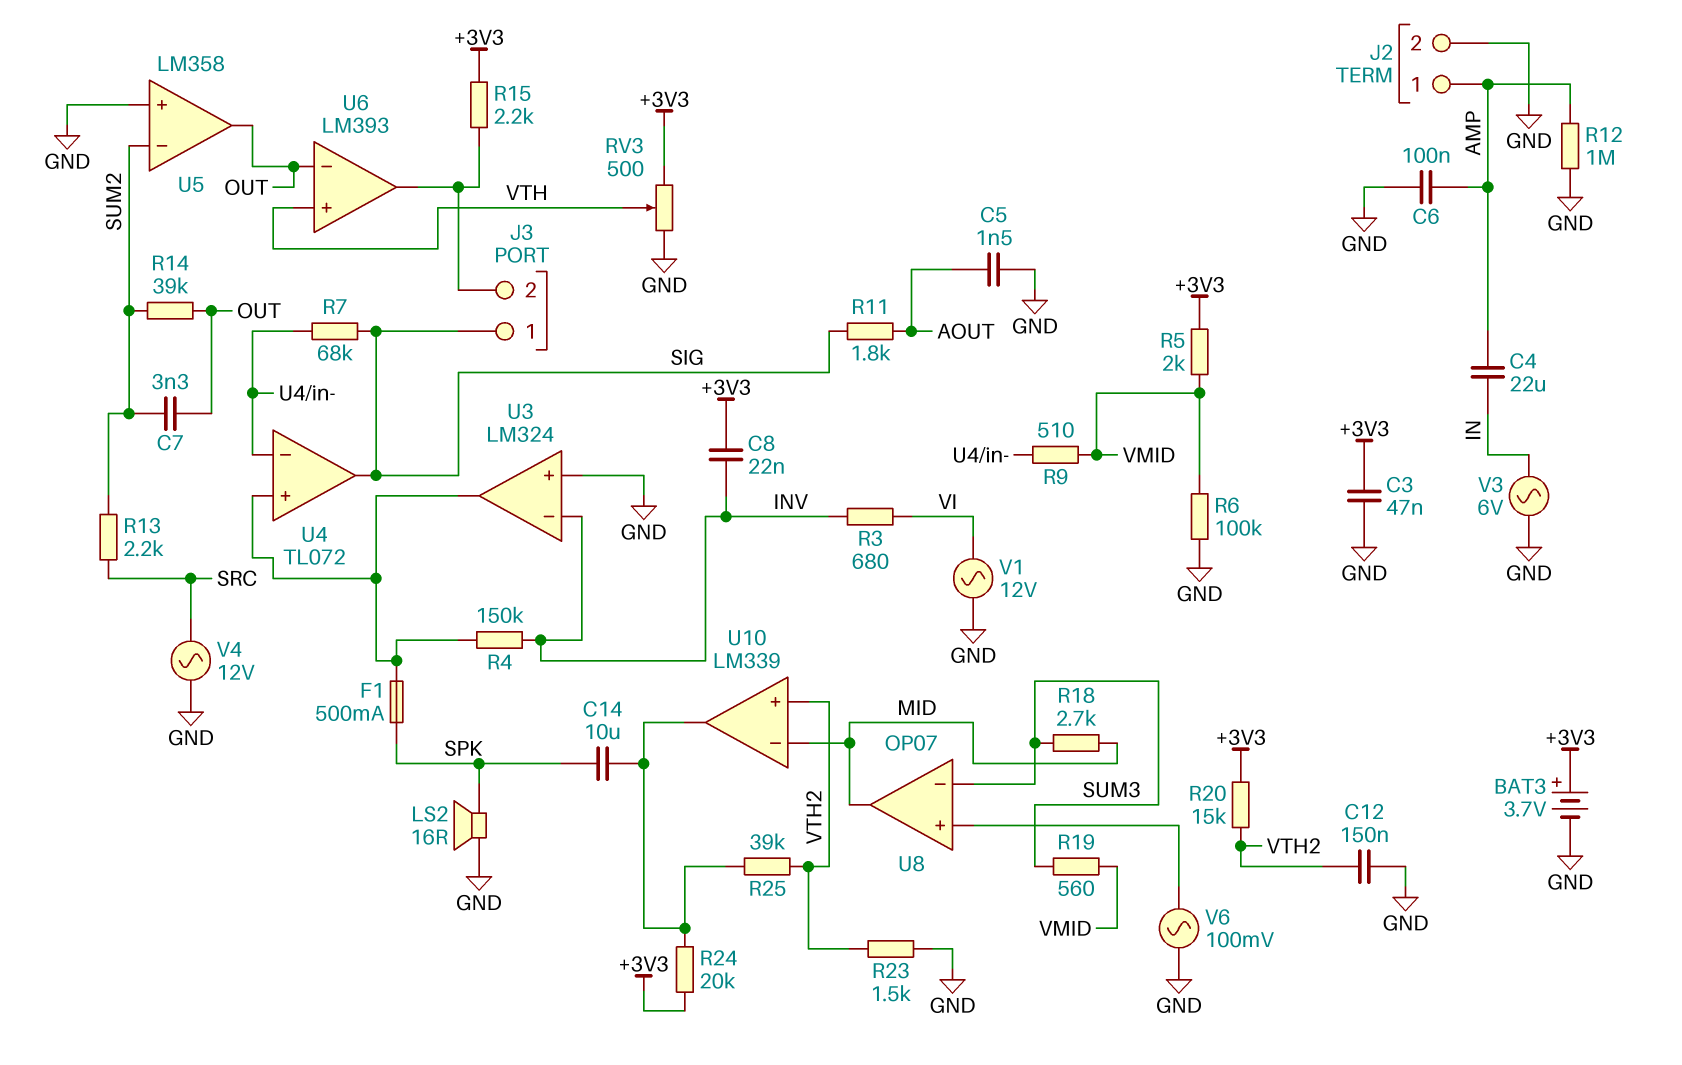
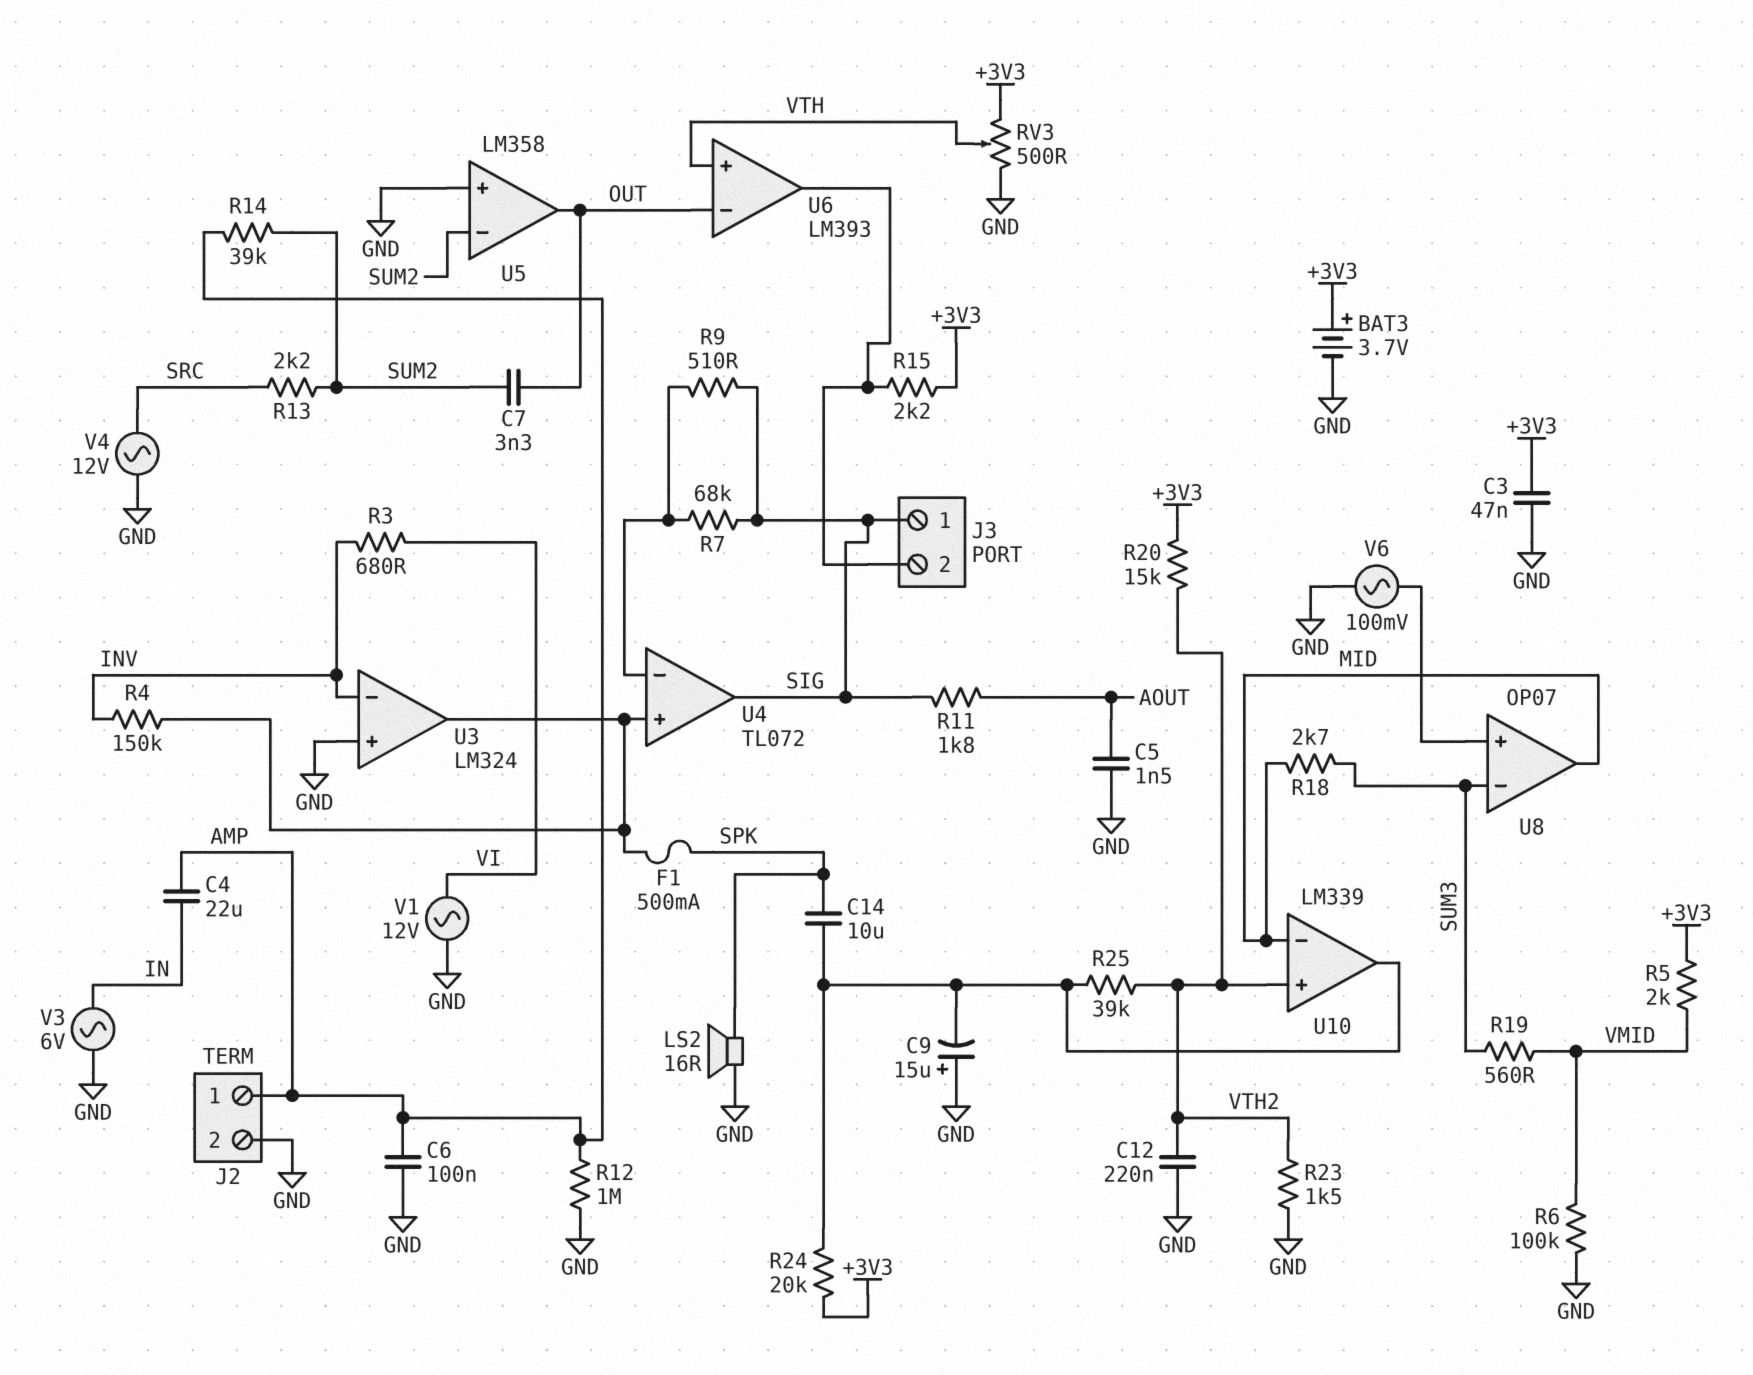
C8: 22nF (+3V3, INV) -> none
C9: none -> 15uF (plus GND, minus U10/out)
C12: 150nF (GND, VTH2) -> 220nF (GND, VTH2)
R9: 510 (U4/in-, VMID) -> 510 (SIG, U4/in-)
R14: 39k (OUT, SUM2) -> 39k (AMP, SUM2)

